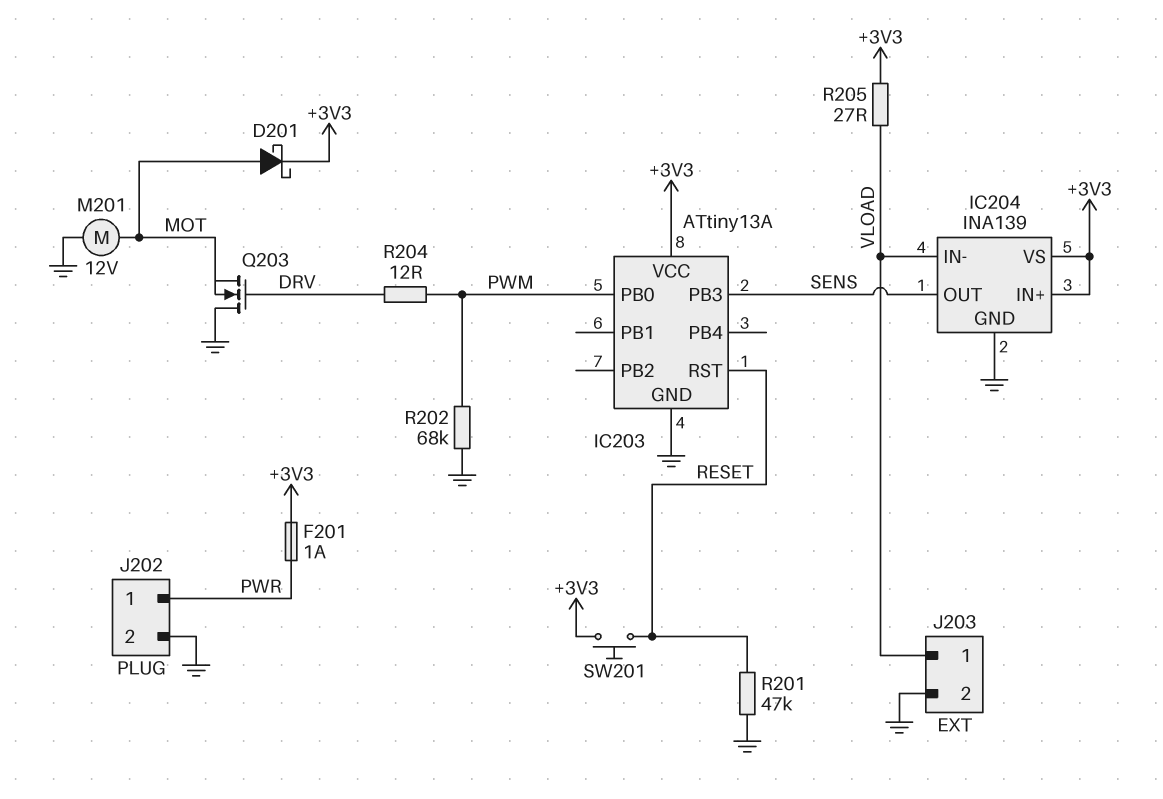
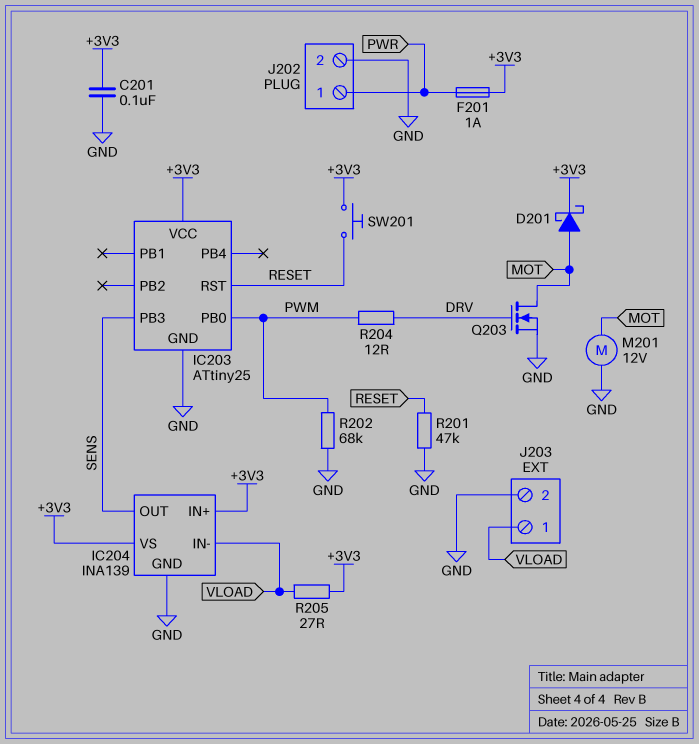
C201: none -> 100nF (+3V3, GND)
IC203: ATtiny13A -> ATtiny25
Q203: NMOS (G DRV, D GND, S MOT) -> NMOS (G DRV, D MOT, S GND)

